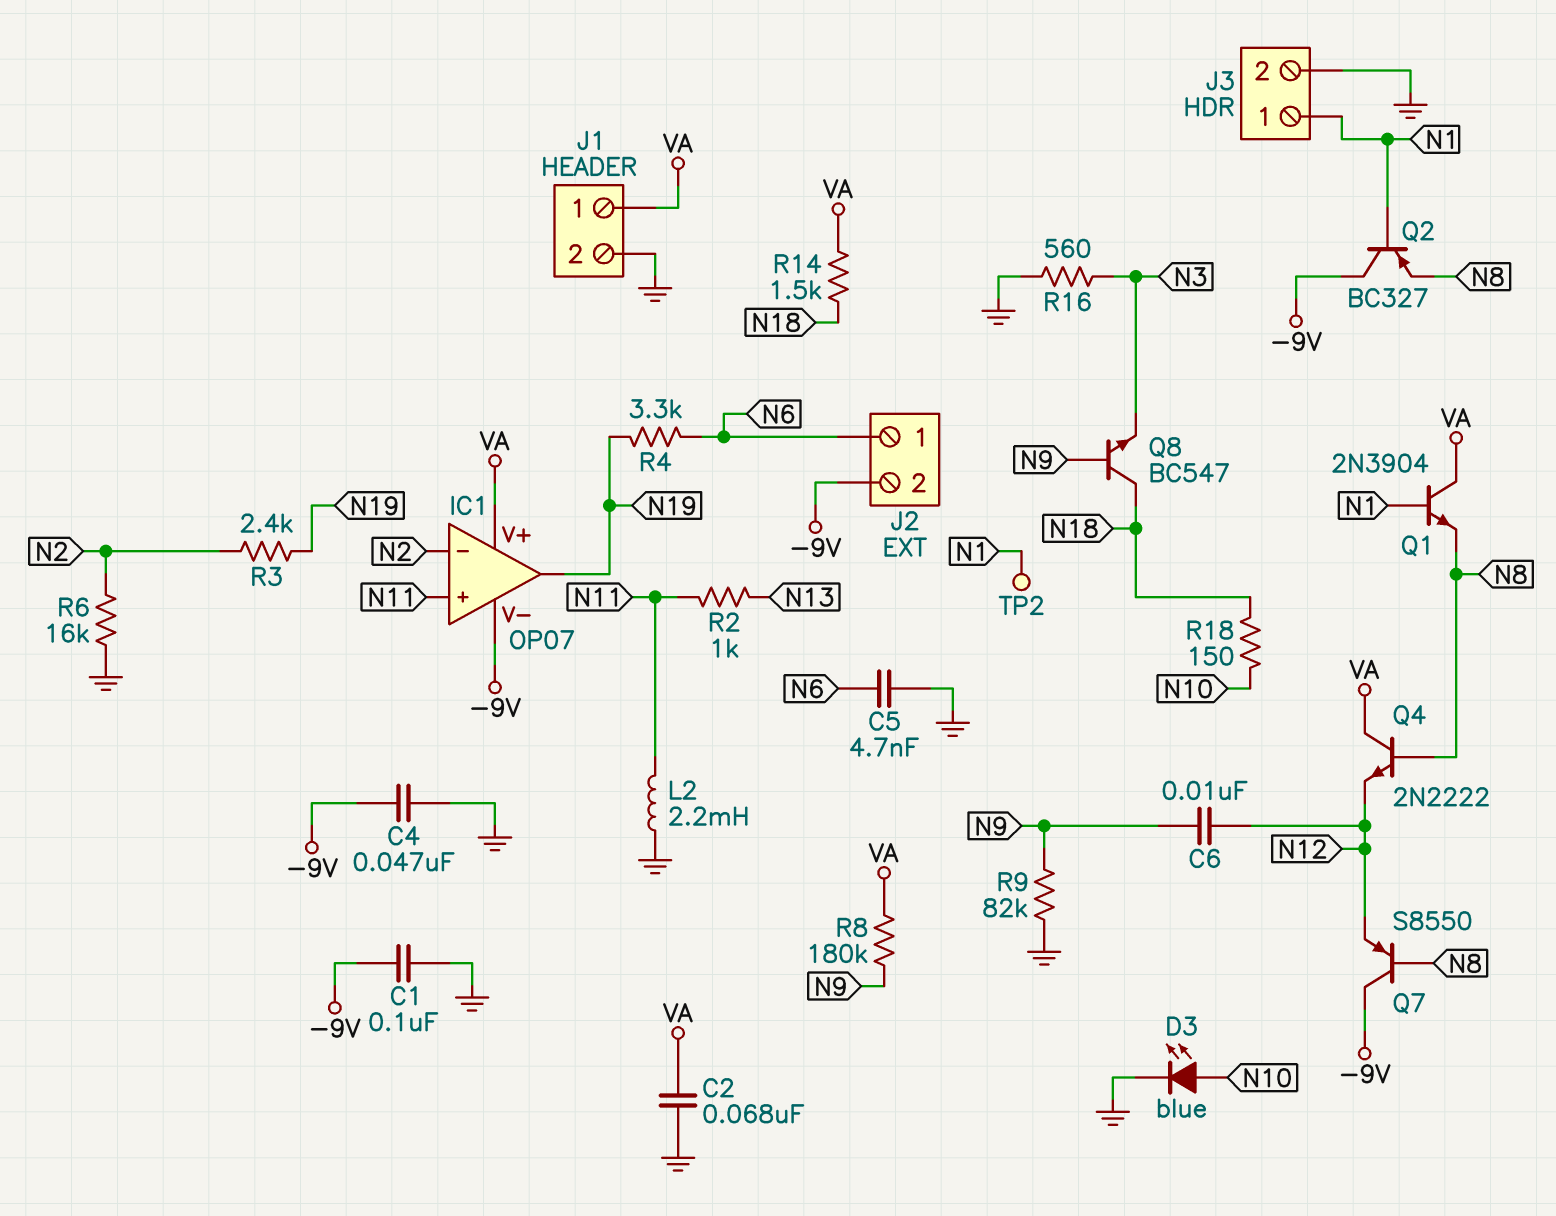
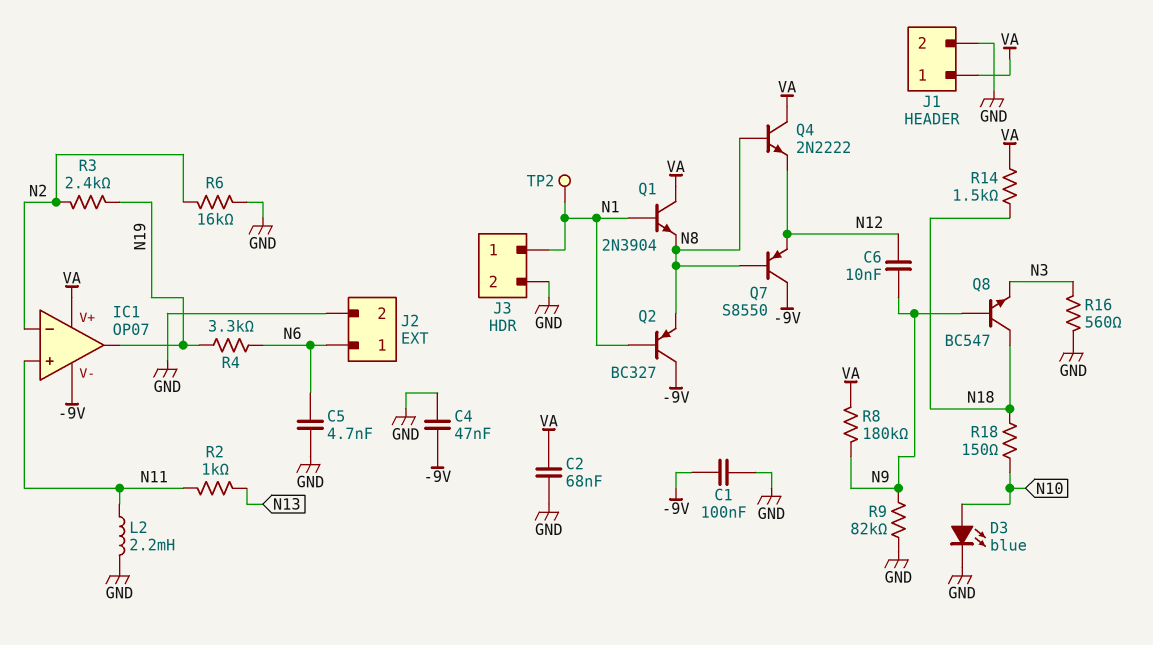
J2 pin 2: -9V -> GND

